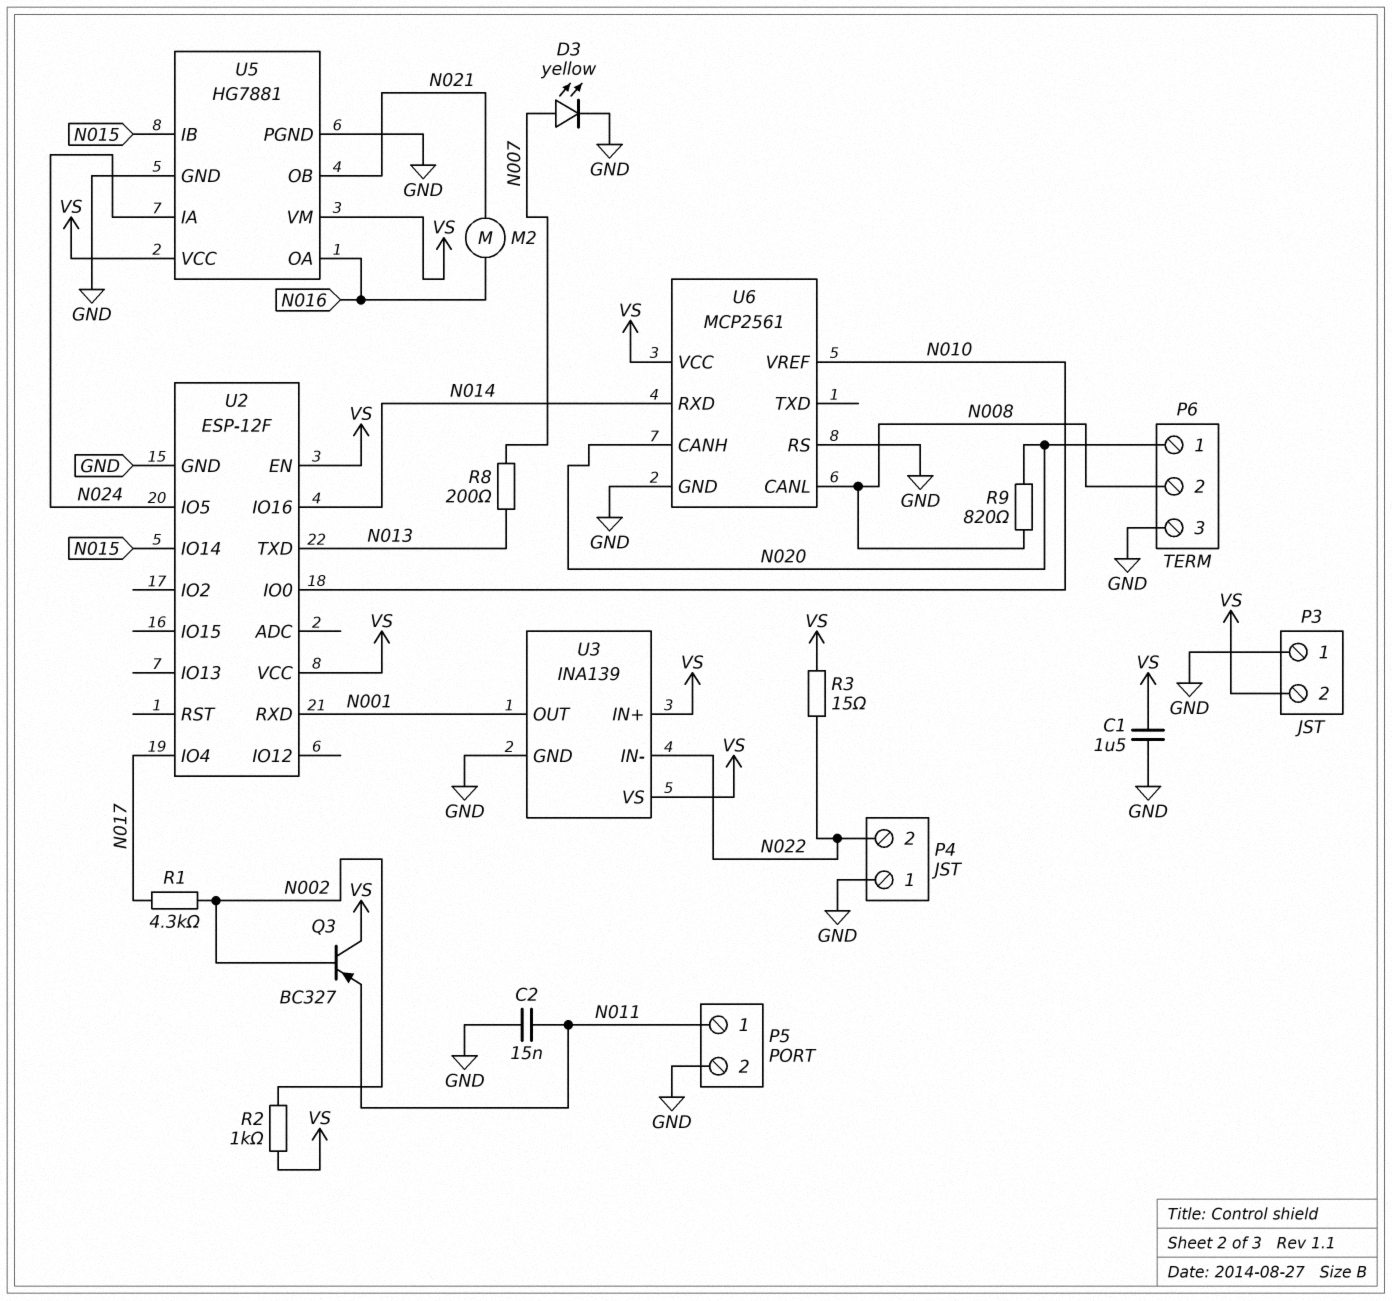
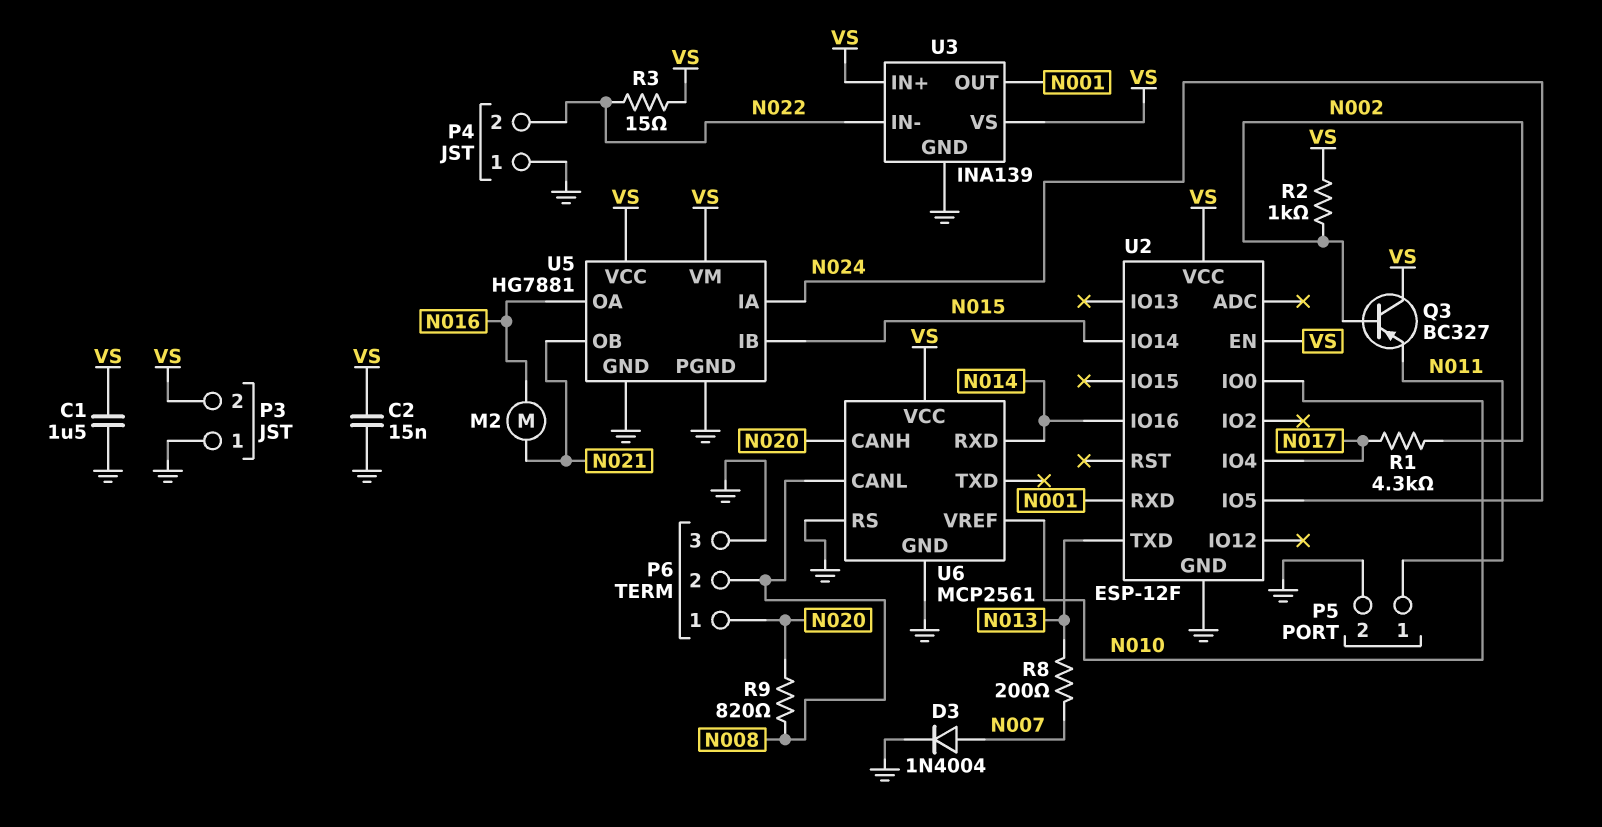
C2: 15nF (GND, N011) -> 15nF (GND, VS)
D3: LED yellow (A N007, K GND) -> diode 1N4004 (A N007, K GND)

